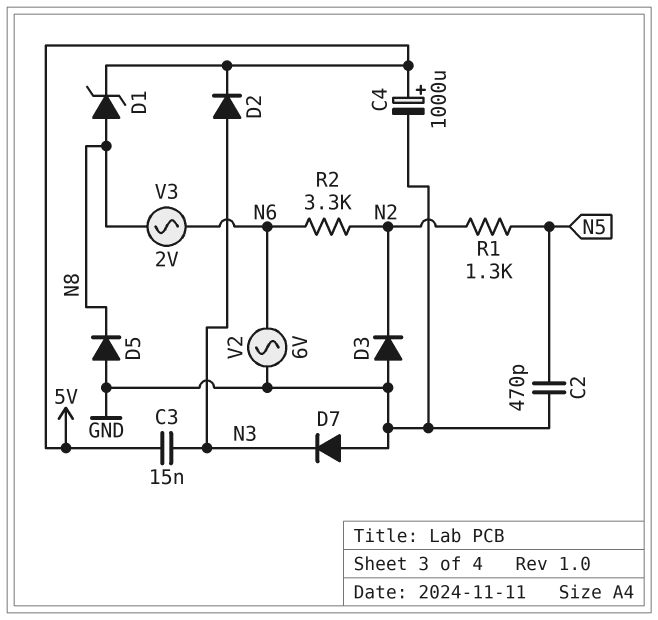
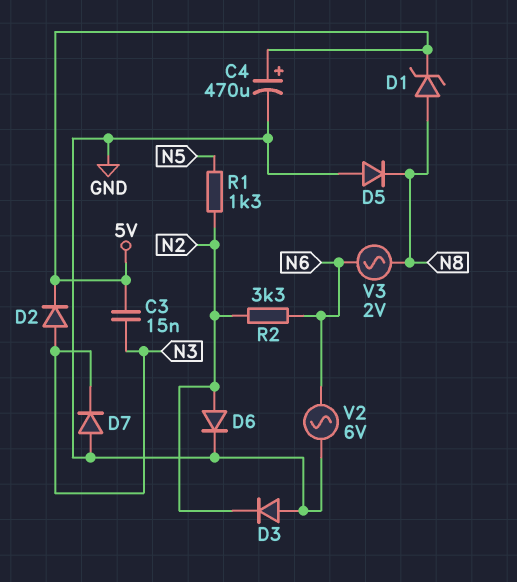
C2: 470pF (GND, N5) -> none
C4: 1000uF (plus 5V, minus GND) -> 470uF (plus 5V, minus GND)
D6: none -> diode (A N2, K GND)

